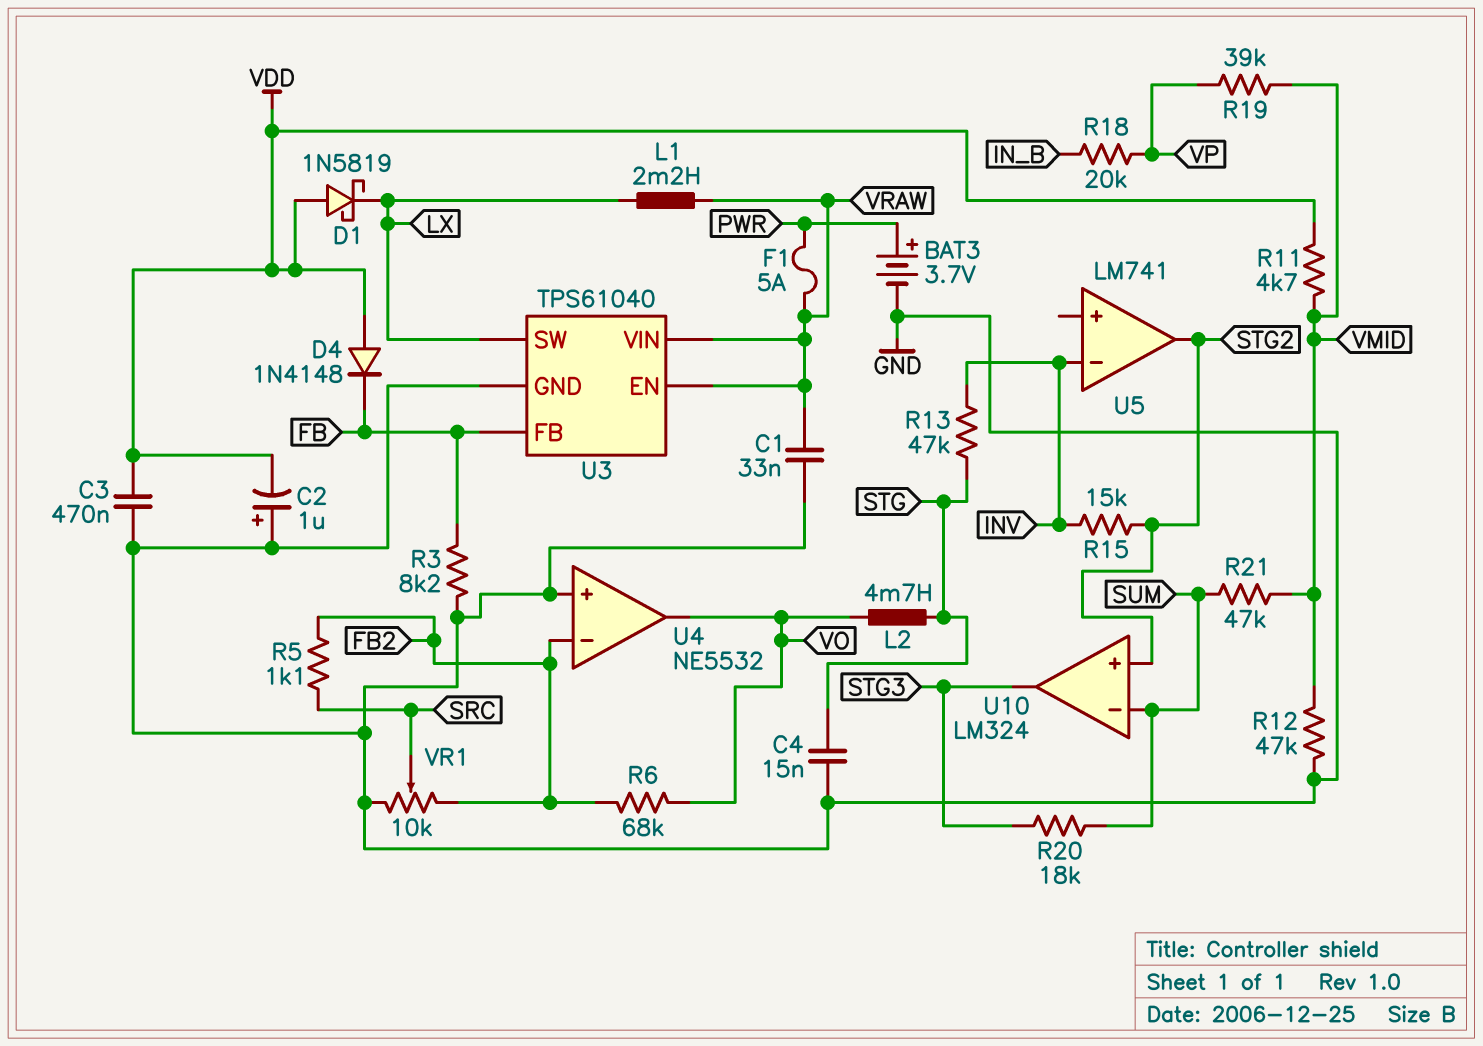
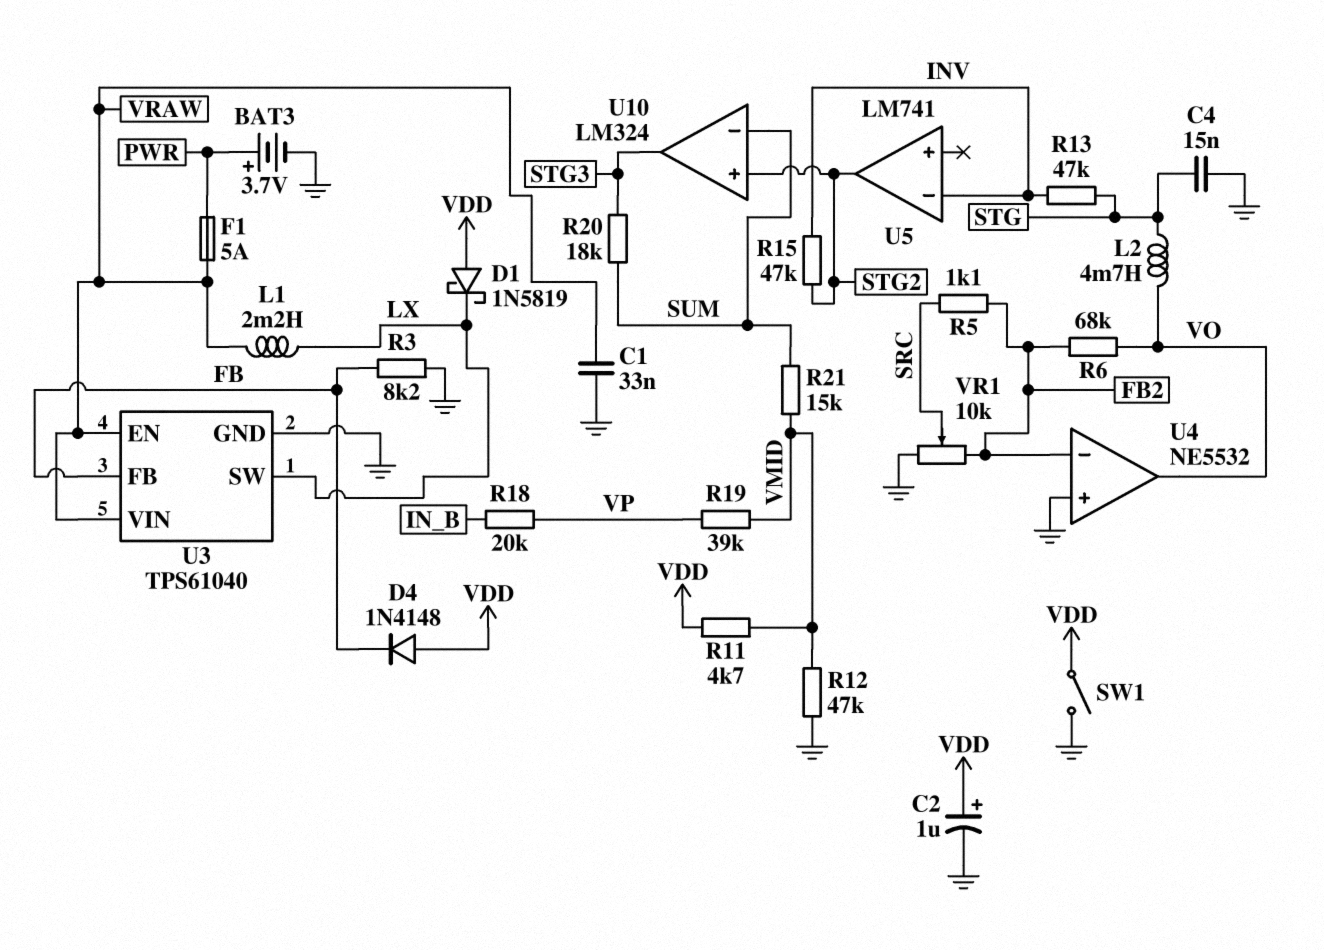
C2: 1uF (plus GND, minus VDD) -> 1uF (plus VDD, minus GND)
C3: 470nF (GND, VDD) -> none
R15: 15k (INV, STG2) -> 47k (INV, STG2)
R21: 47k (SUM, VMID) -> 15k (SUM, VMID)
SW1: none -> switch (GND, VDD)

